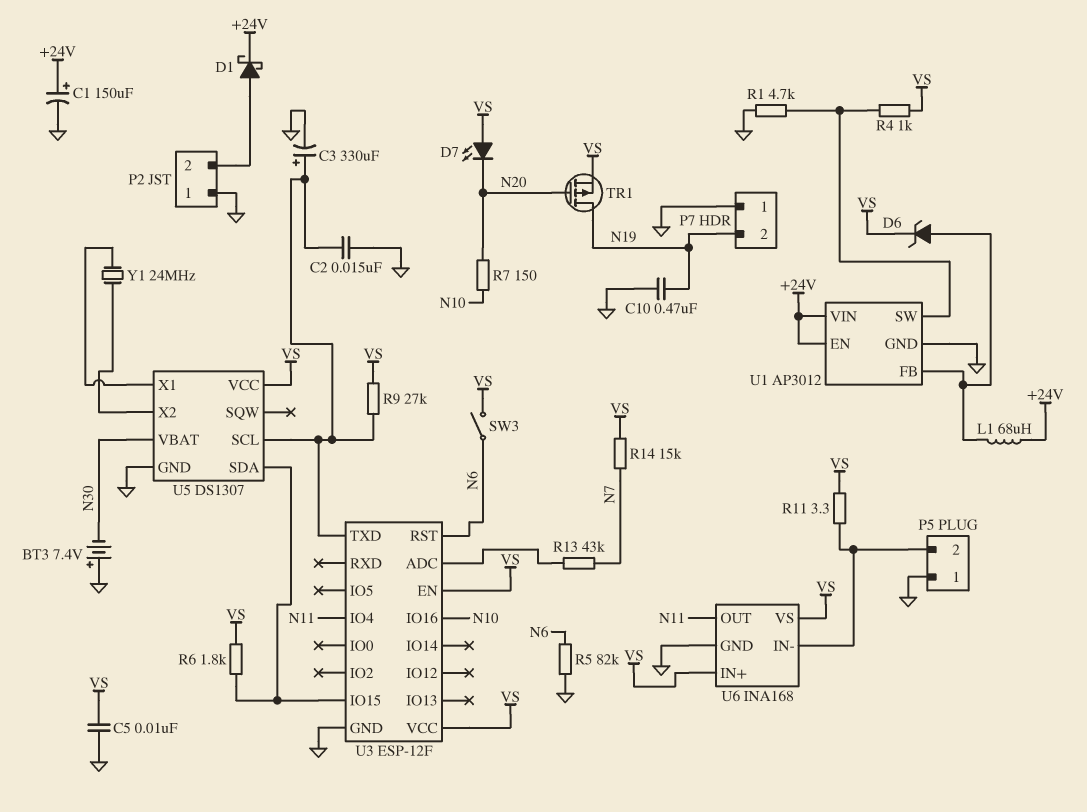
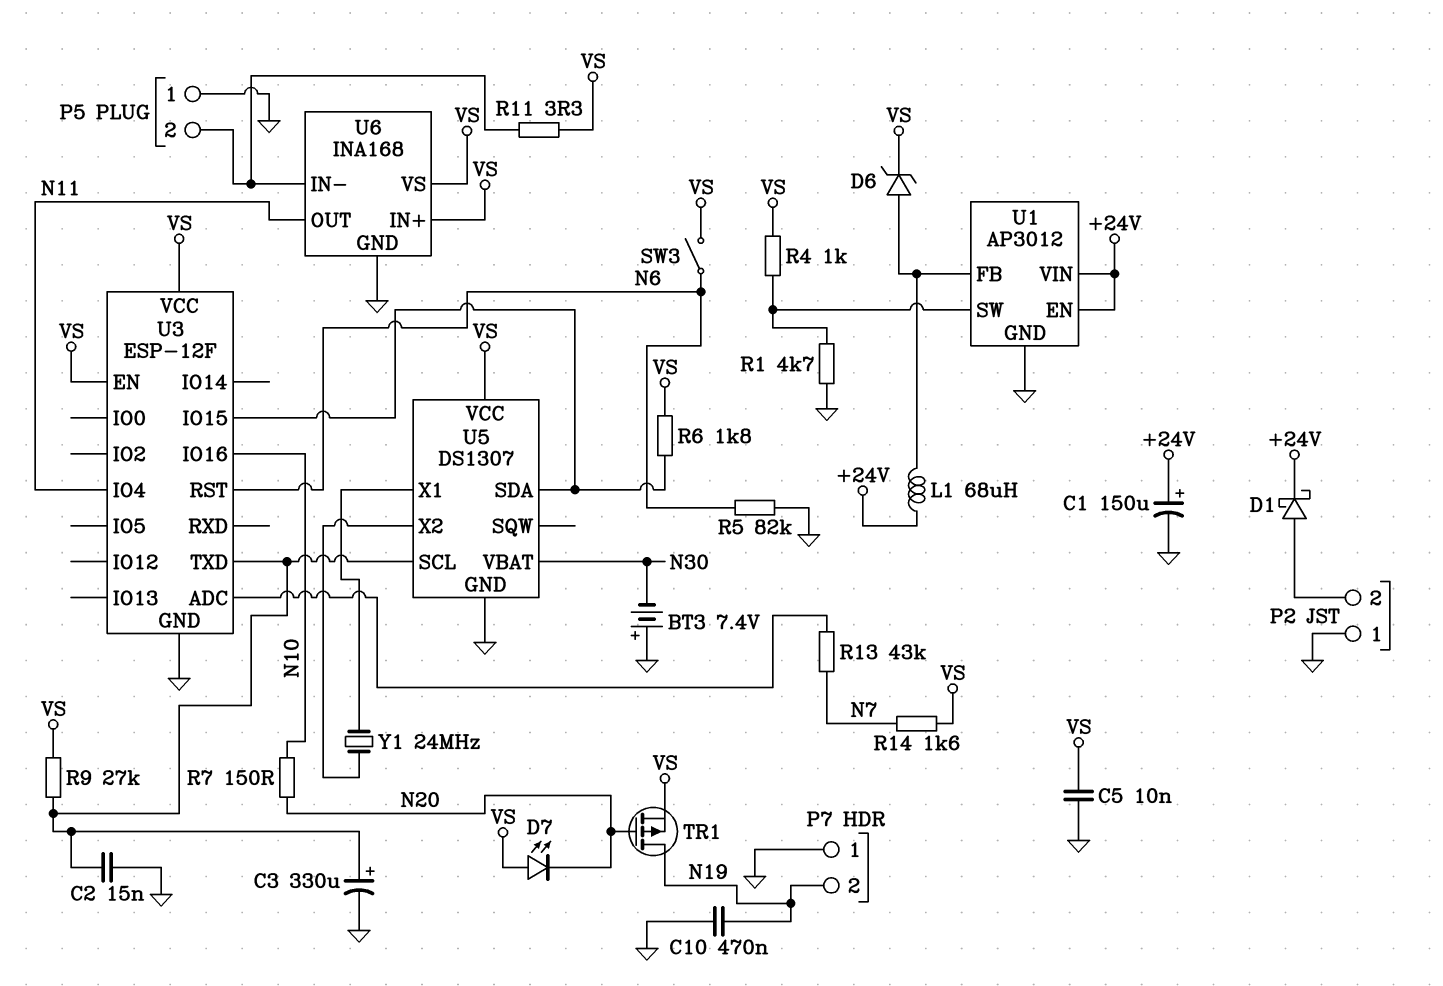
R14: 15k (N7, VS) -> 1.6k (N7, VS)

